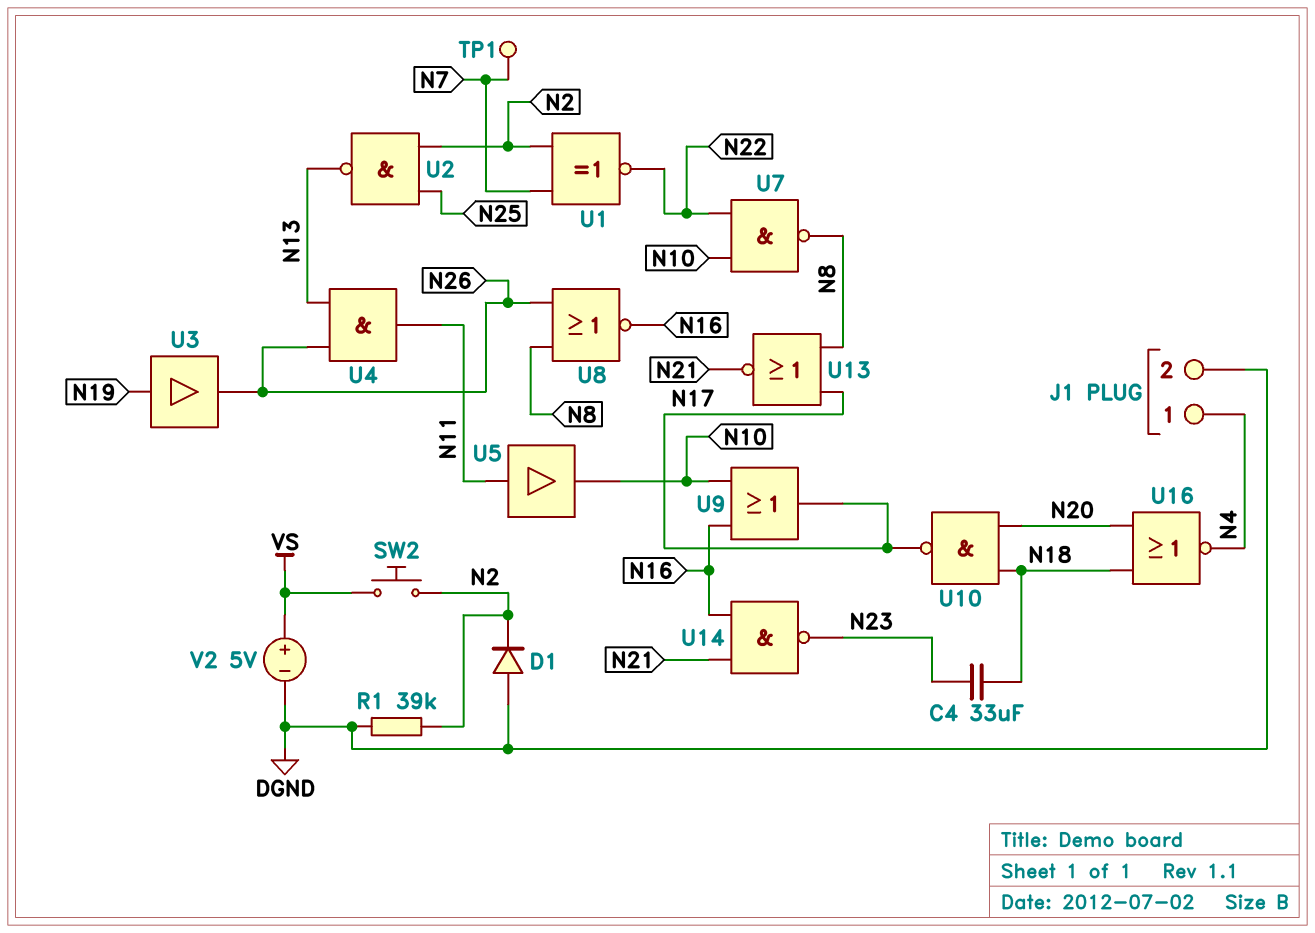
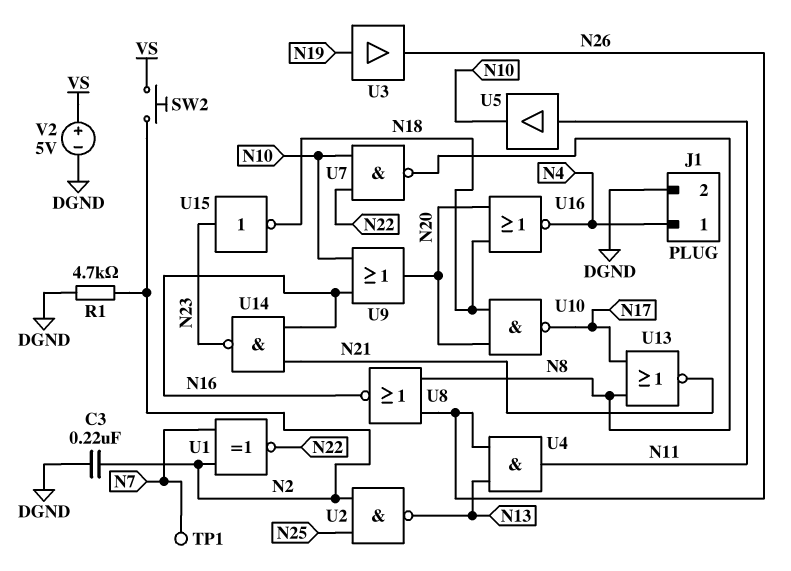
C3: none -> 220nF (DGND, N2)
C4: 33uF (N18, N23) -> none
D1: diode (A DGND, K N2) -> none
R1: 39k (DGND, N2) -> 4.7k (DGND, N2)
U9: OR (in N10, in N16, out N17) -> OR (in N10, in N16, out N20)
U15: none -> NOT (in N23, out N18)

